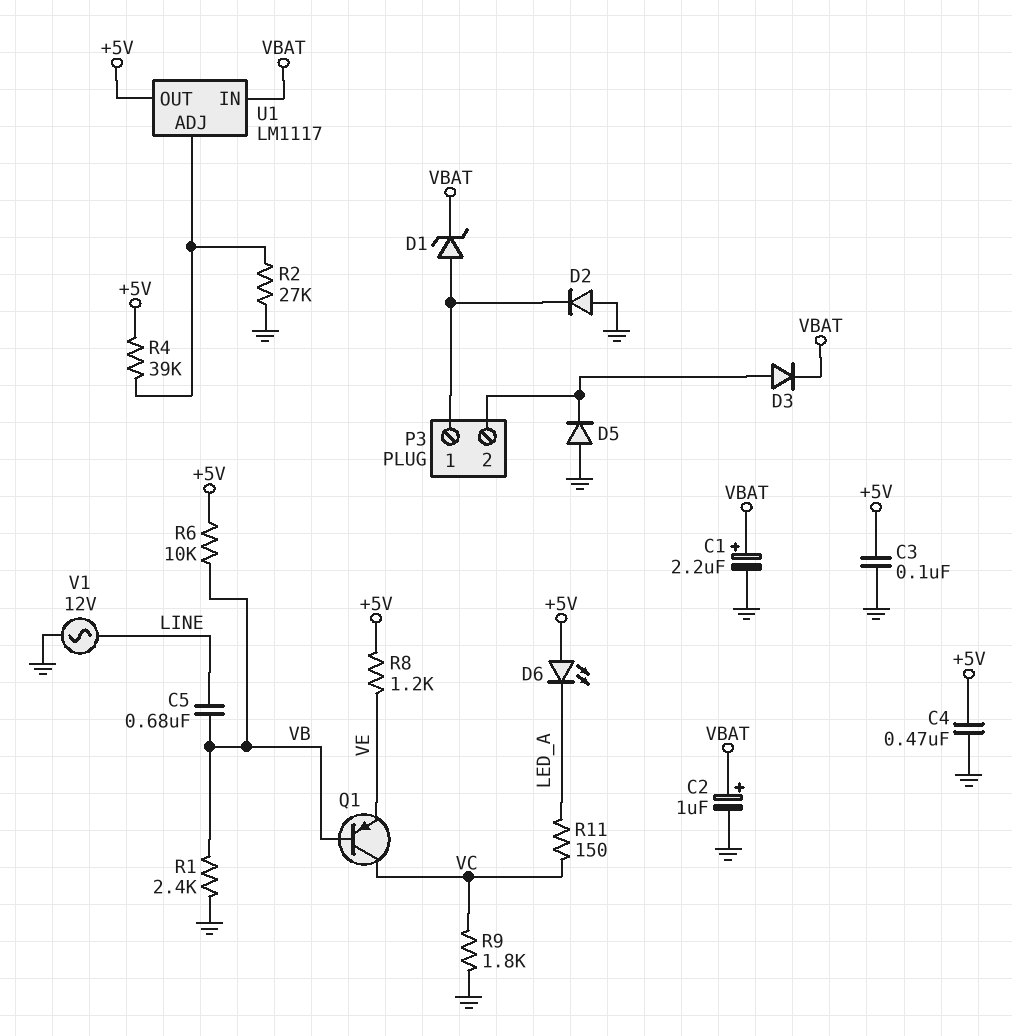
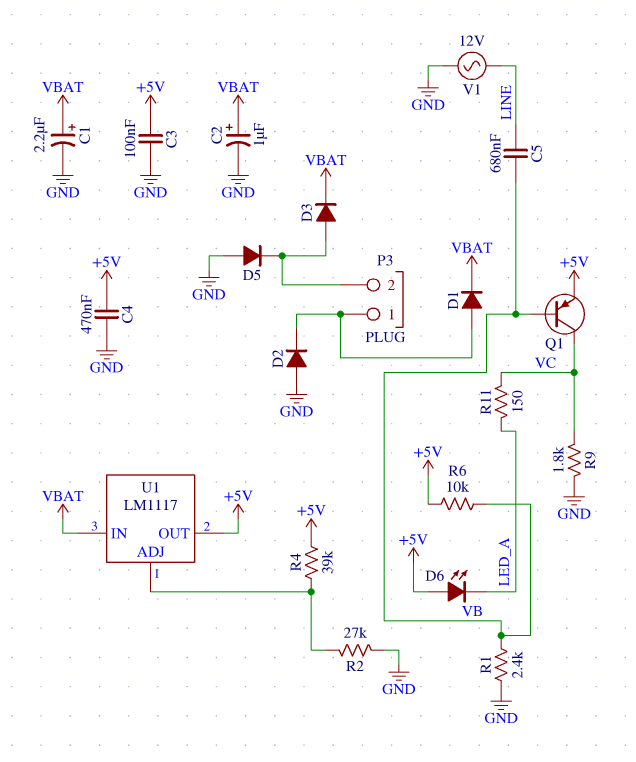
D1: zener (A P3/1, K VBAT) -> diode (A P3/1, K VBAT)
Q1: PNP (B VB, C VC, E VE) -> PNP (B VB, C VC, E +5V)
R8: 1.2k (+5V, VE) -> none

